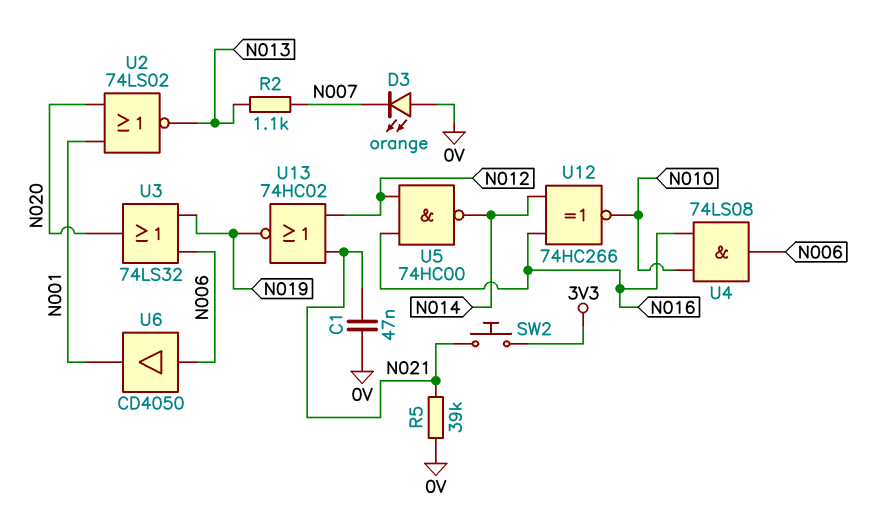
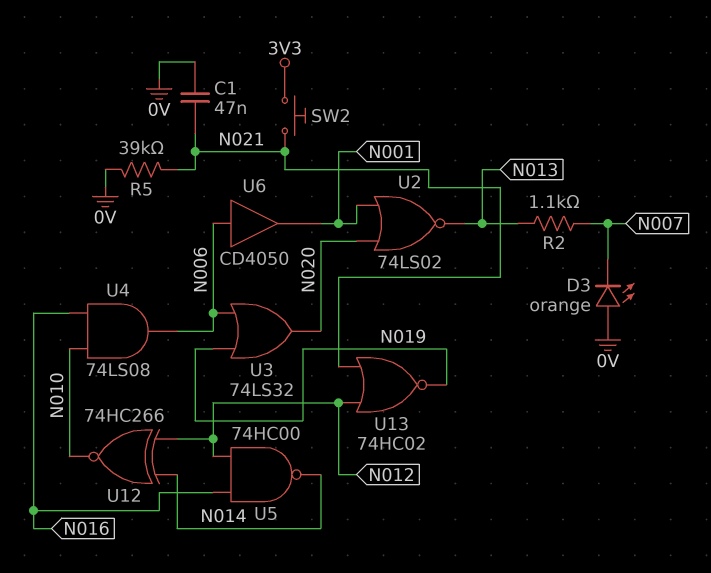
U12: XNOR 74HC266 (in N014, in N016, out N010) -> XNOR 74HC266 (in N012, in N014, out N010)

